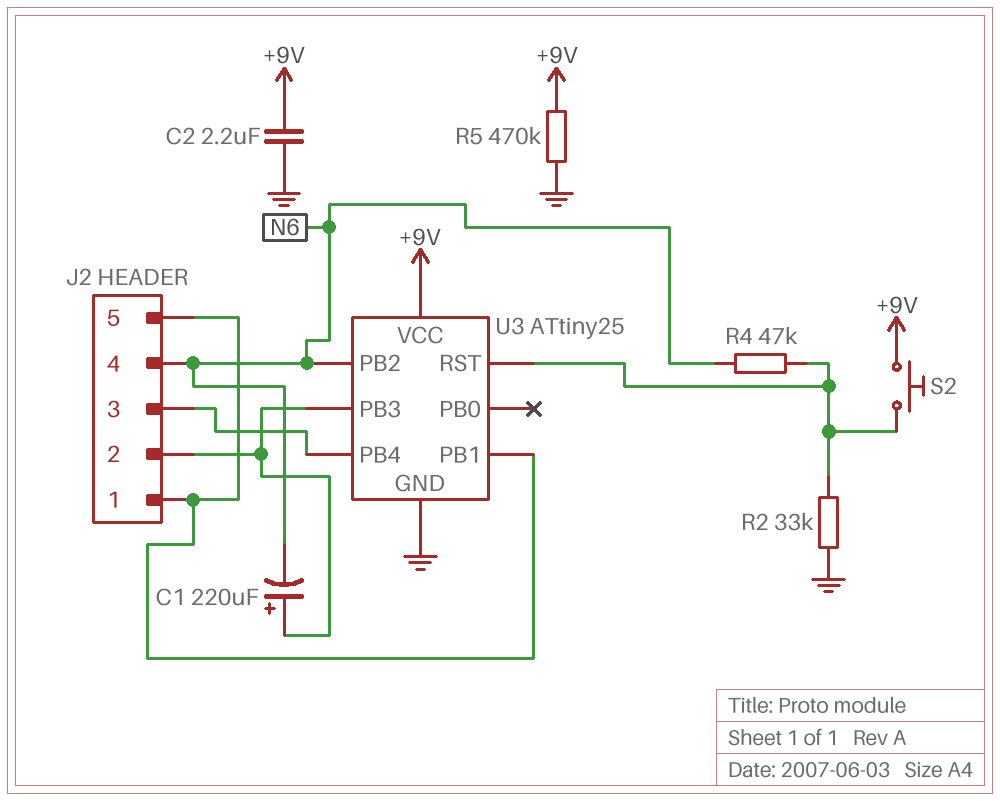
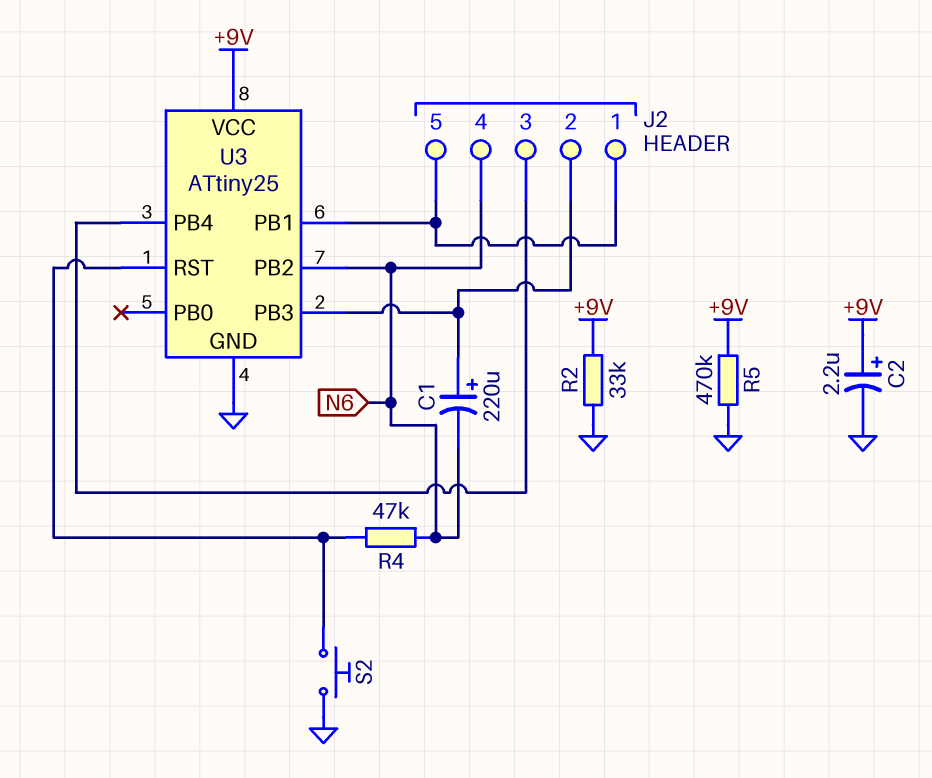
C2: 2.2uF (+9V, GND) -> 2.2uF (plus +9V, minus GND)
R2: 33k (GND, U3/RST) -> 33k (+9V, GND)
S2: button (+9V, U3/RST) -> button (GND, U3/RST)

